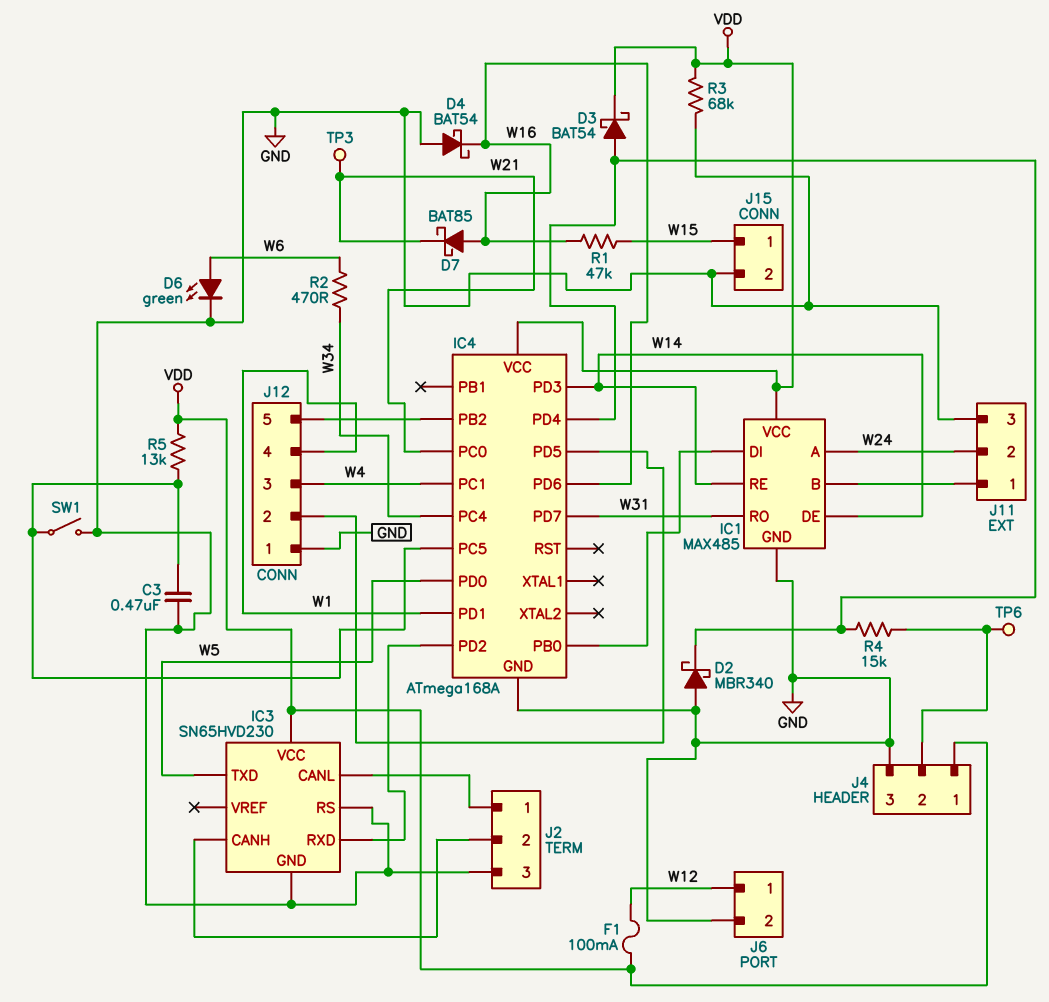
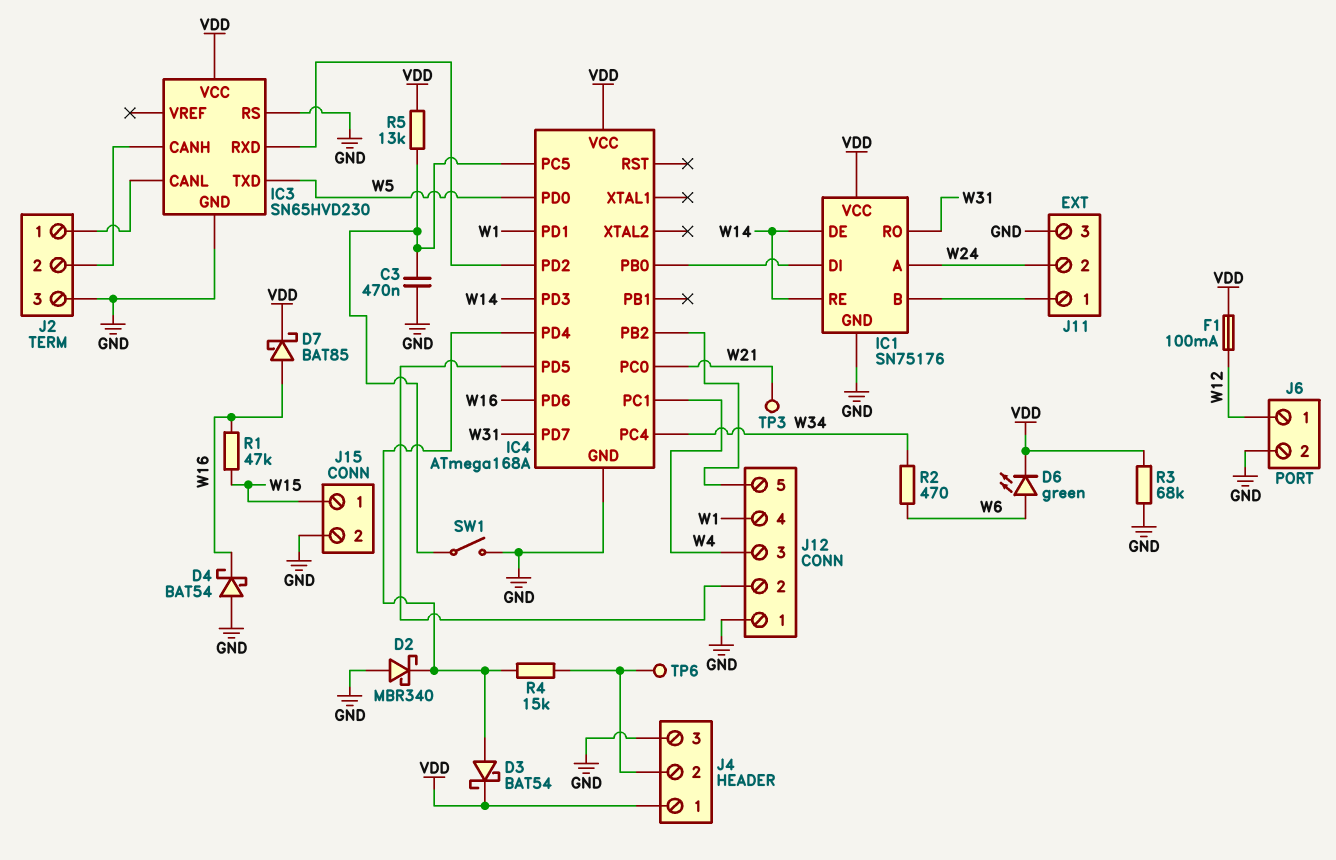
D6: LED green (A W6, K GND) -> LED green (A W6, K VDD)
D7: schottky BAT85 (A W16, K W21) -> schottky BAT85 (A W16, K VDD)
IC1: MAX485 -> SN75176

